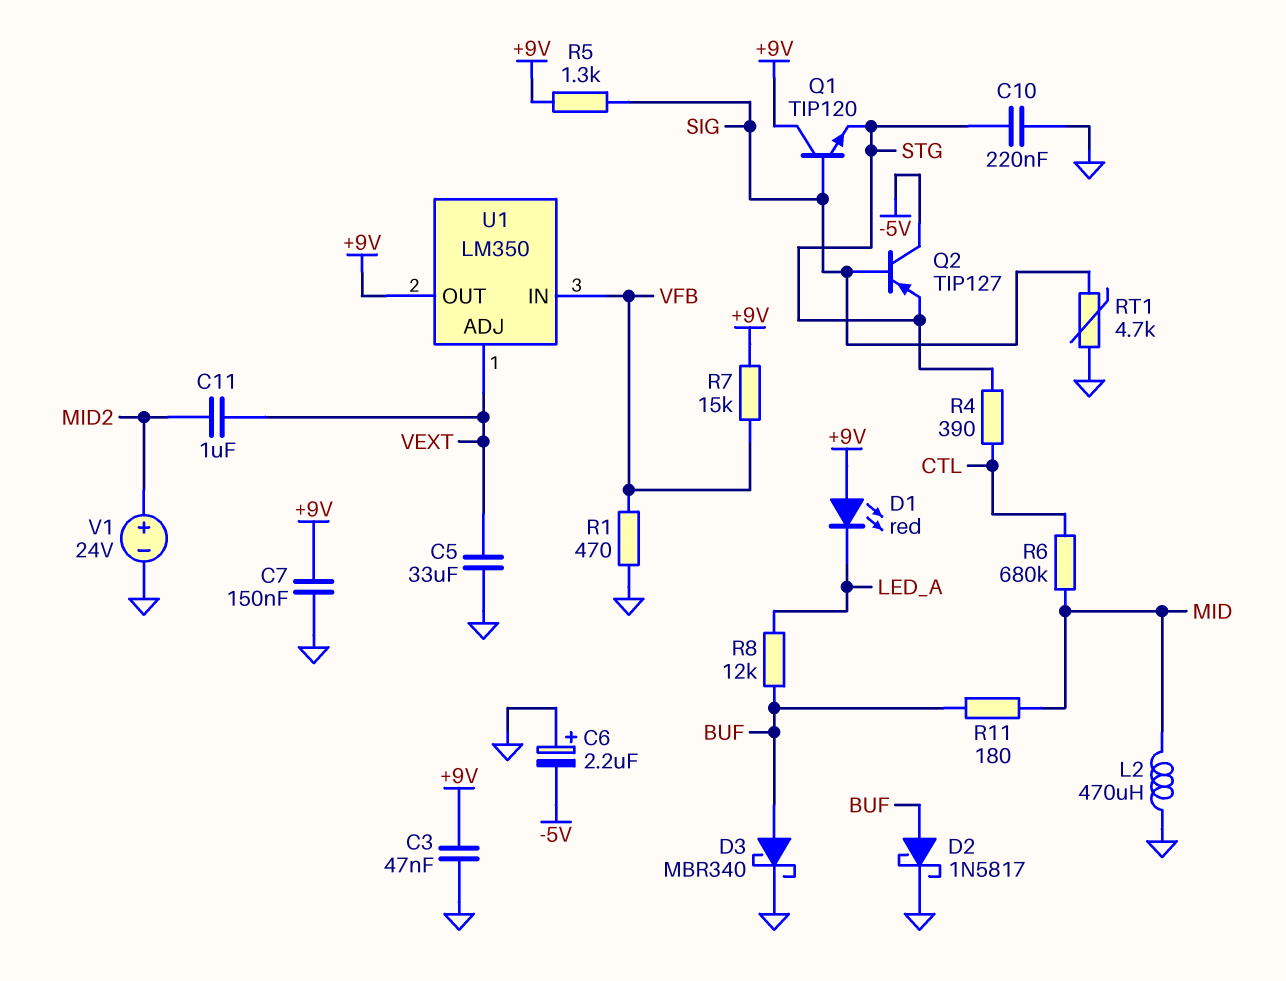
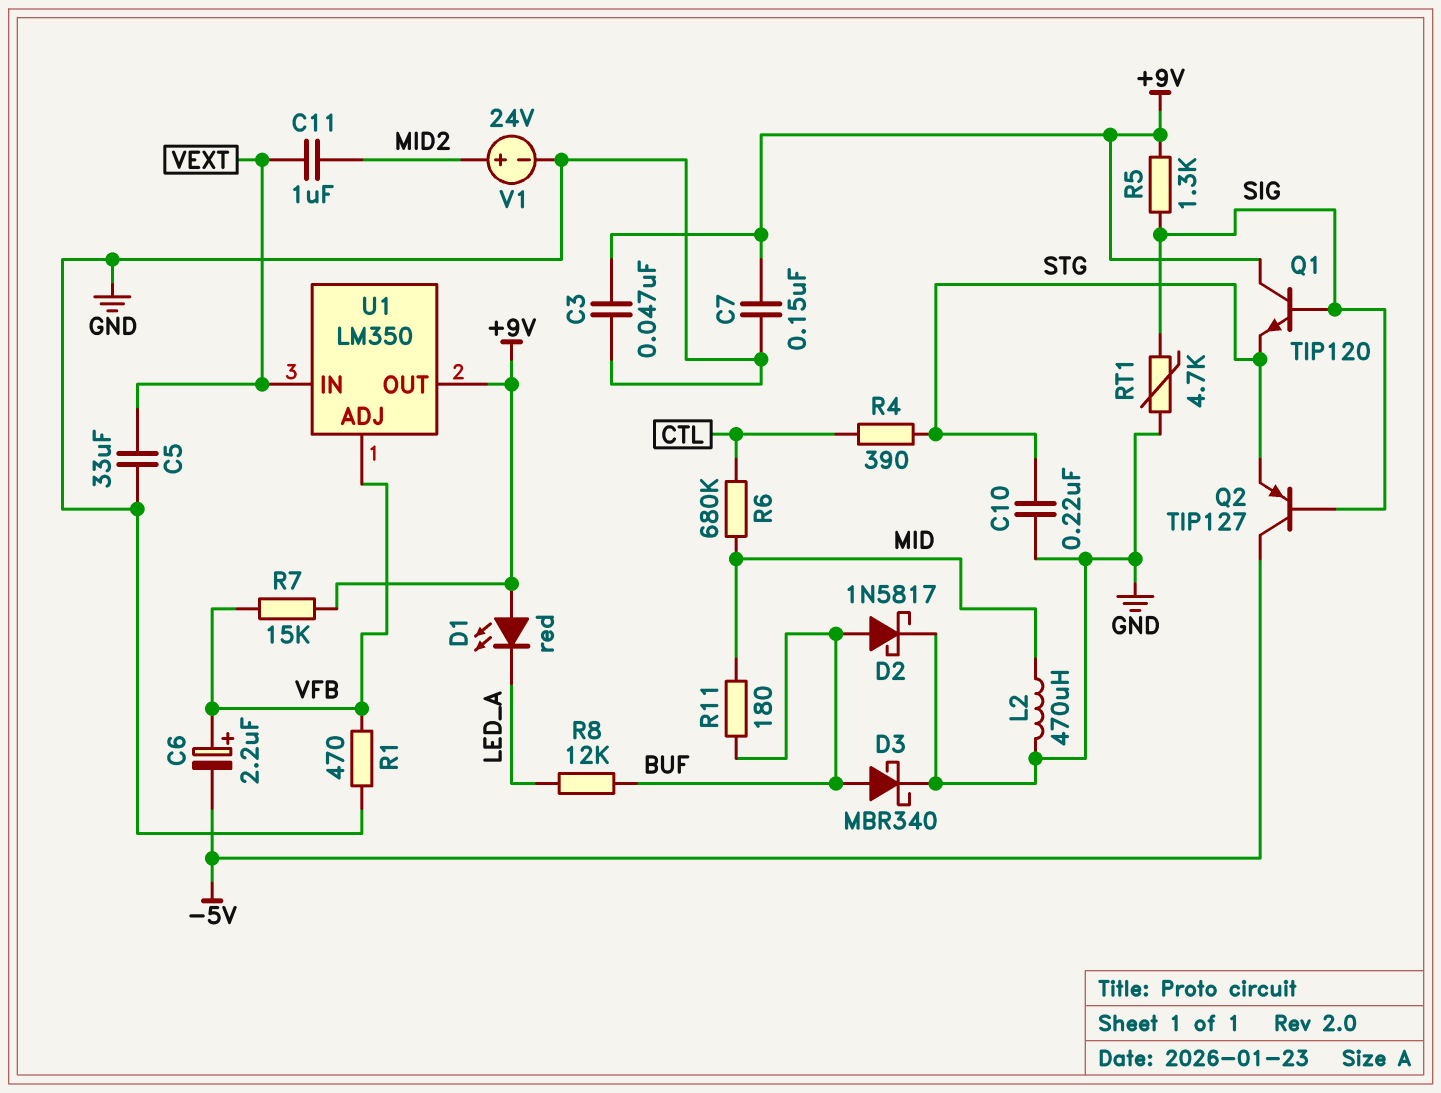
C6: 2.2uF (plus GND, minus -5V) -> 2.2uF (plus VFB, minus -5V)
U1 pin ADJ: VEXT -> VFB
U1 pin IN: VFB -> VEXT

